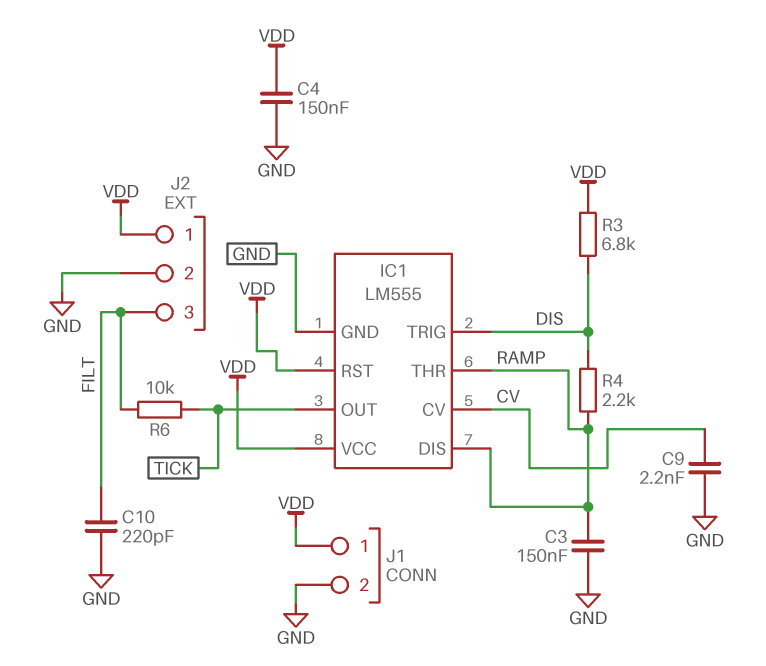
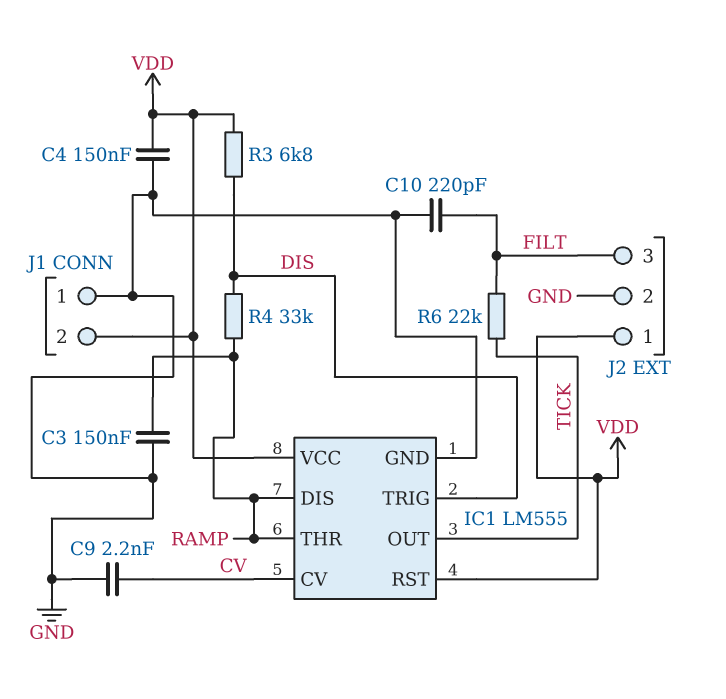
J1 pin 1: VDD -> GND
J1 pin 2: GND -> VDD
R4: 2.2k (DIS, RAMP) -> 33k (DIS, RAMP)
R6: 10k (FILT, TICK) -> 22k (FILT, TICK)

